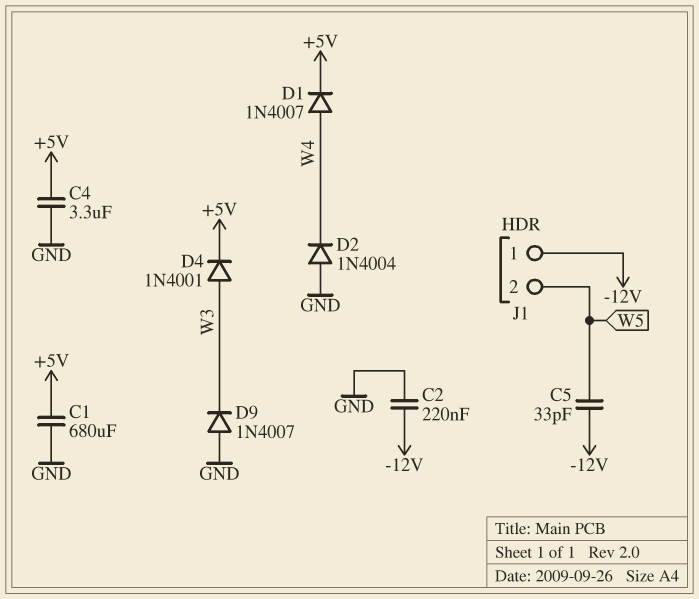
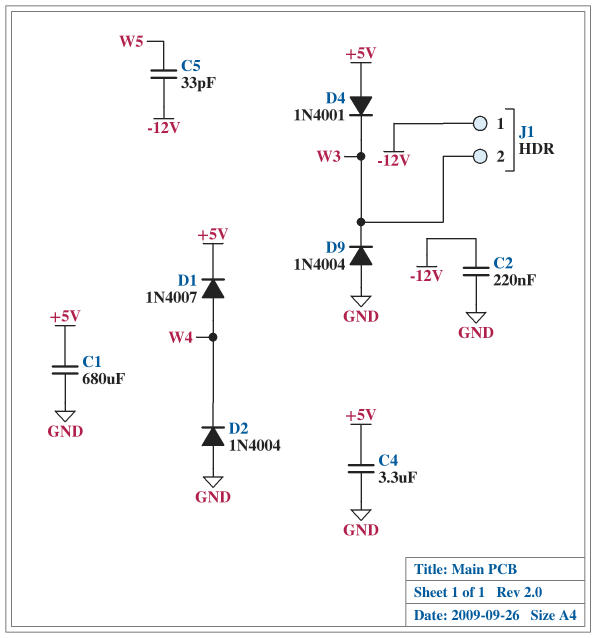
D4: diode 1N4001 (A W3, K +5V) -> diode 1N4001 (A +5V, K W3)
D9: diode 1N4007 (A GND, K W3) -> diode 1N4004 (A GND, K W3)
J1 pin 2: W5 -> W3

